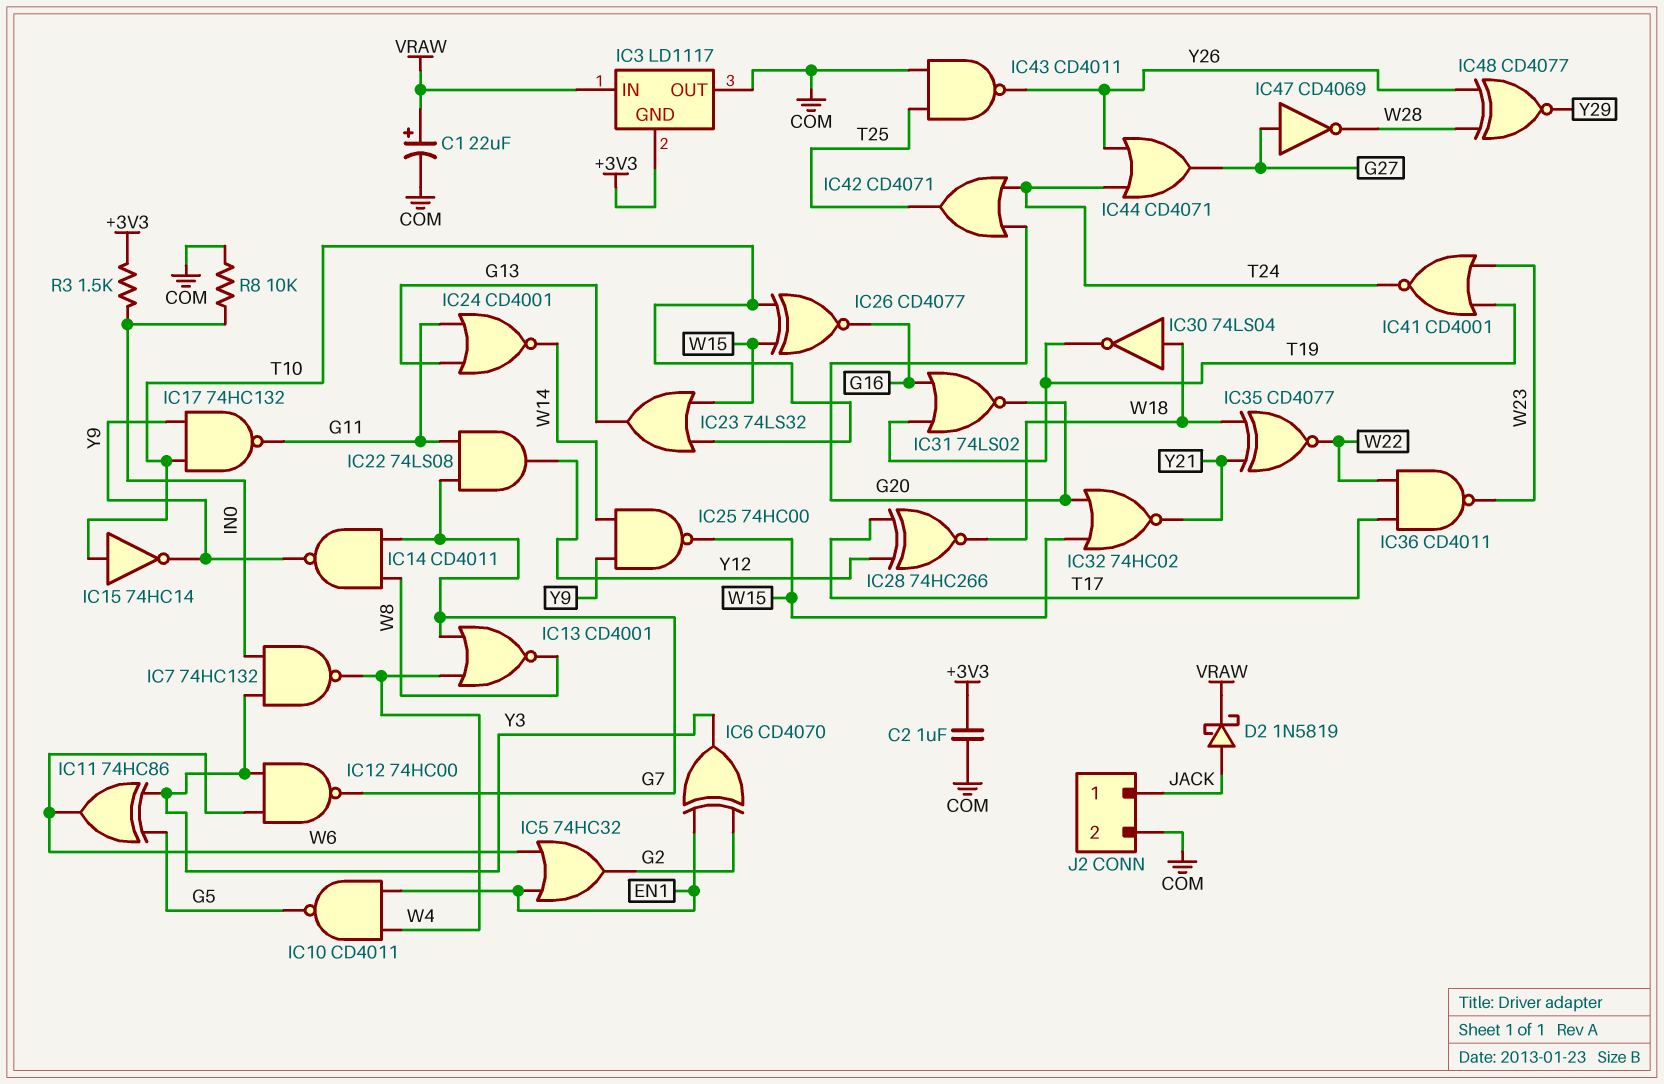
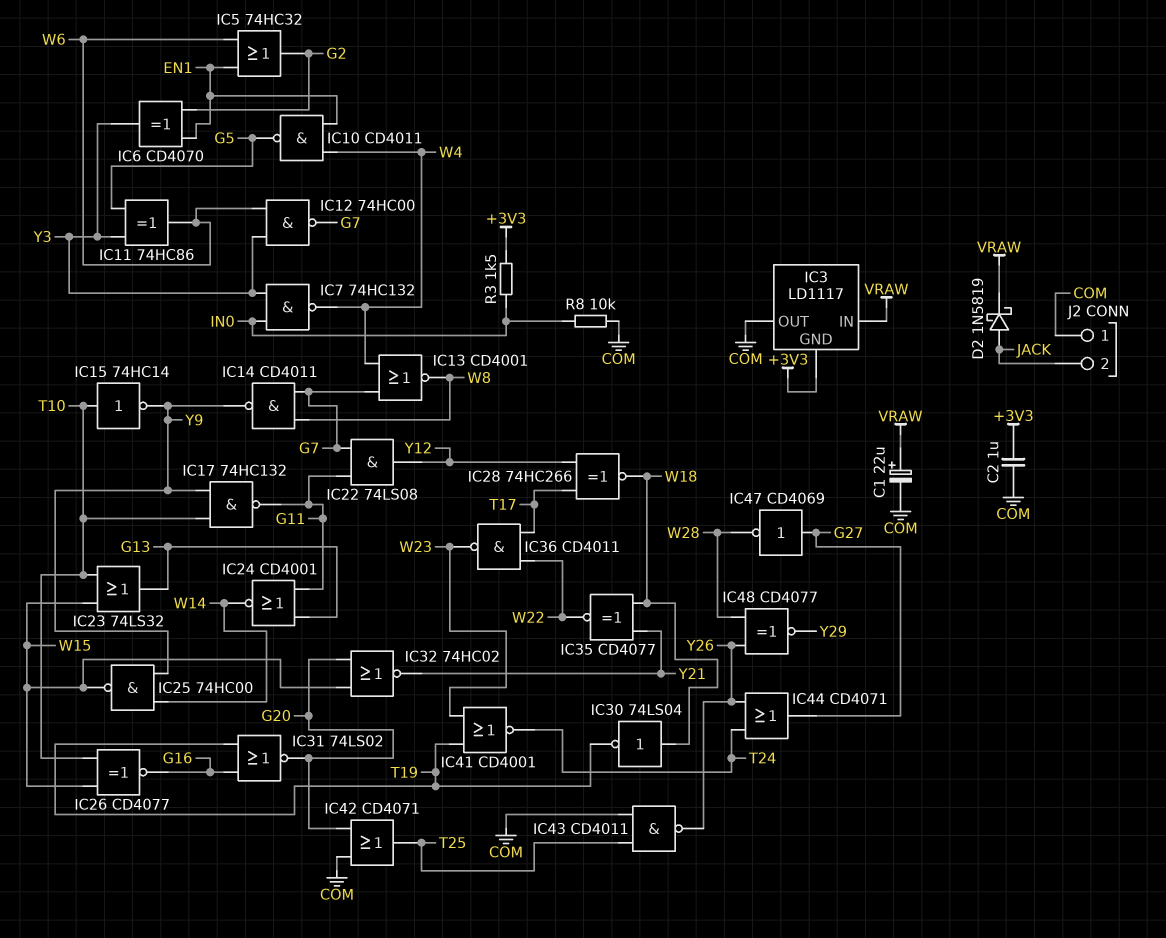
IC42: OR CD4071 (in G20, in T24, out T25) -> OR CD4071 (in COM, in G20, out T25)
J2 pin 1: JACK -> COM
J2 pin 2: COM -> JACK

